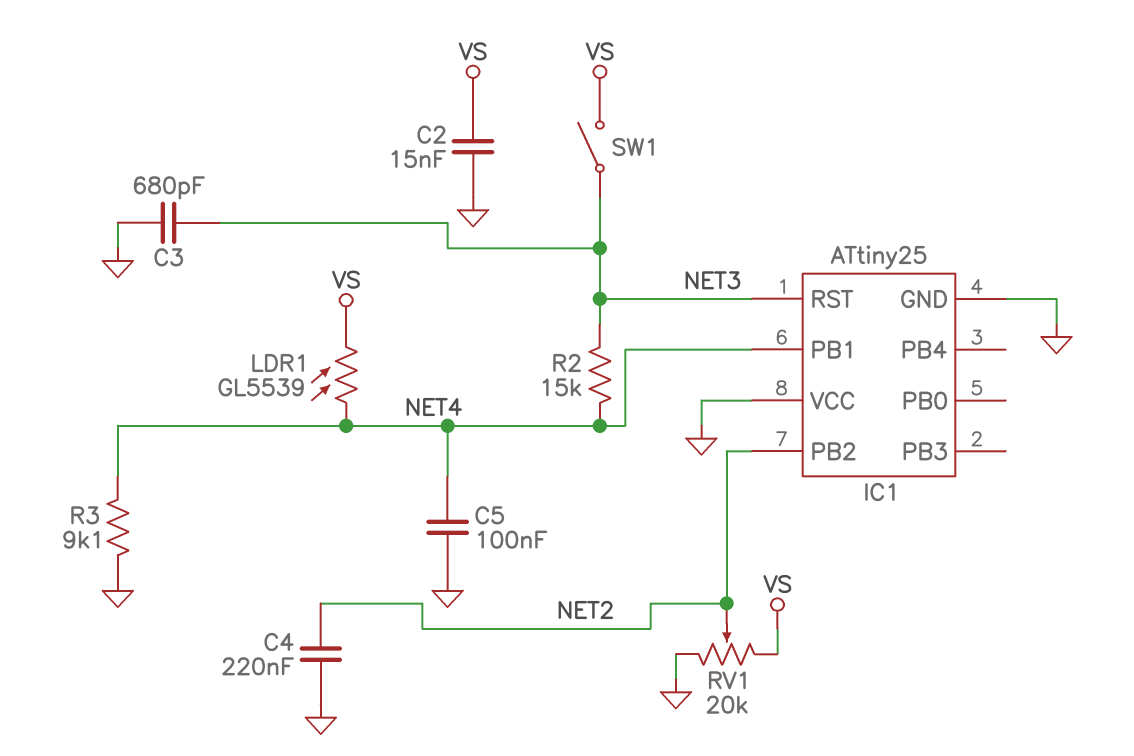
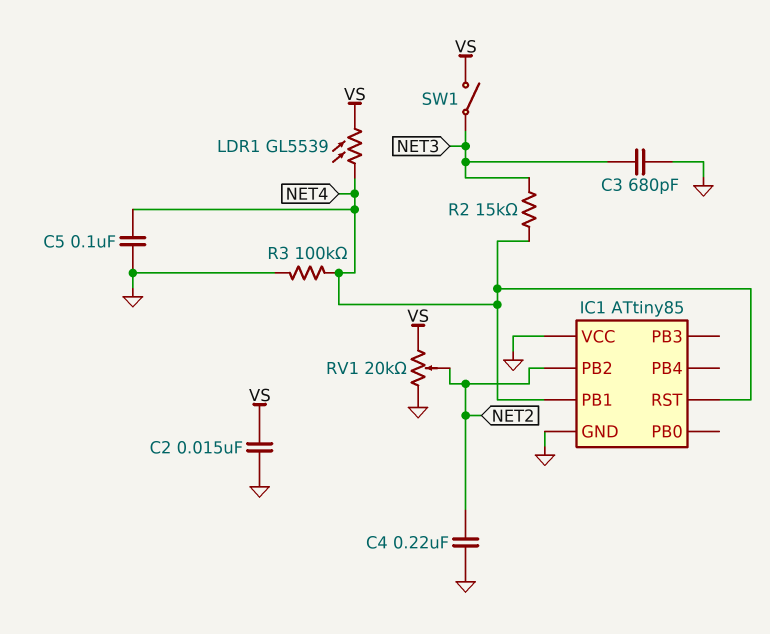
IC1: ATtiny25 -> ATtiny85
IC1 pin RST: NET3 -> NET4
R3: 9.1k (GND, NET4) -> 100k (GND, NET4)

